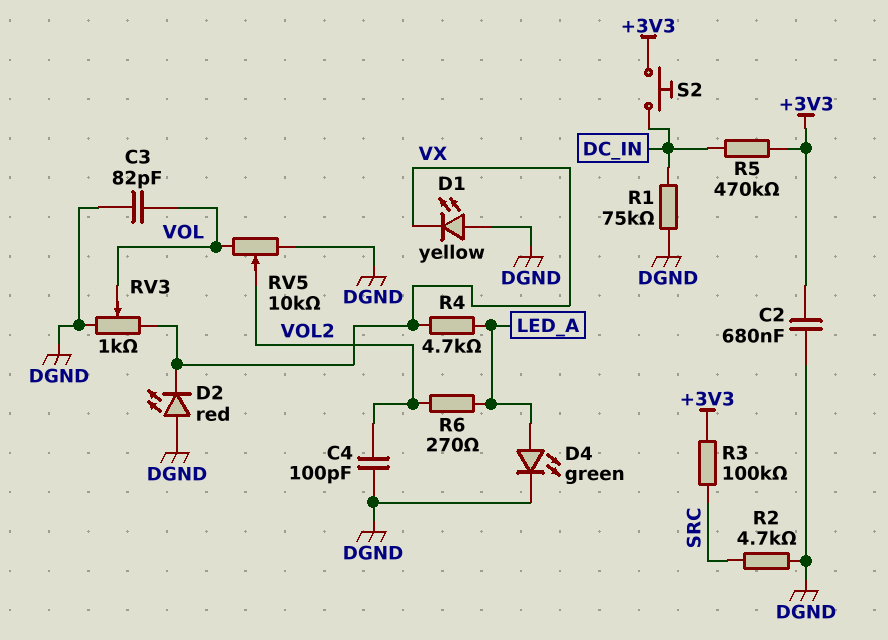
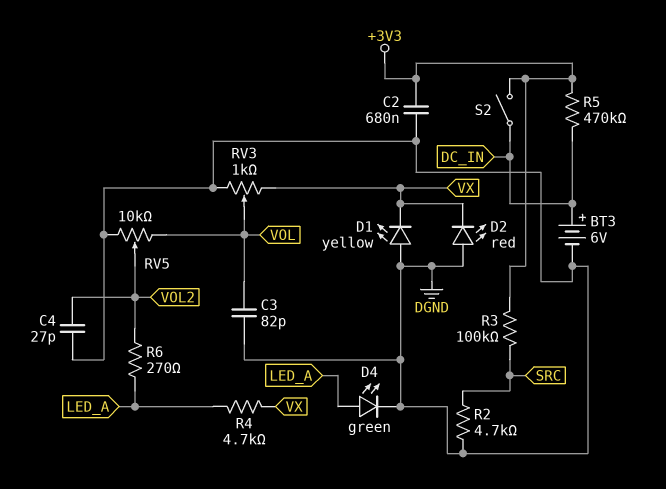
BT3: none -> 6V (plus DC_IN, minus DGND)
C4: 100pF (DGND, VOL2) -> 27pF (DGND, VOL2)
R1: 75k (DC_IN, DGND) -> none
S2: button (+3V3, DC_IN) -> switch (+3V3, DC_IN)

